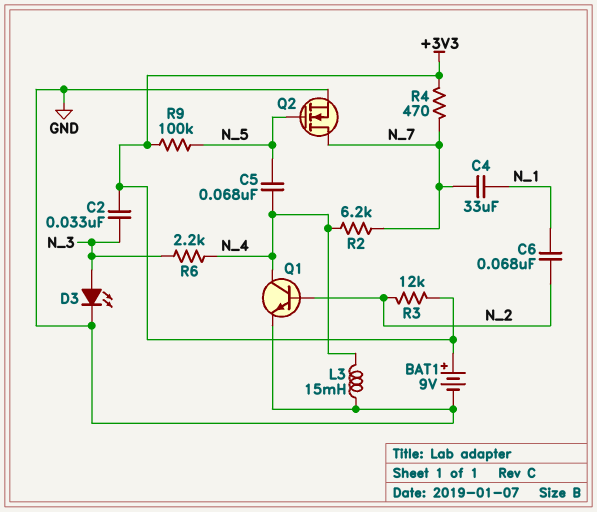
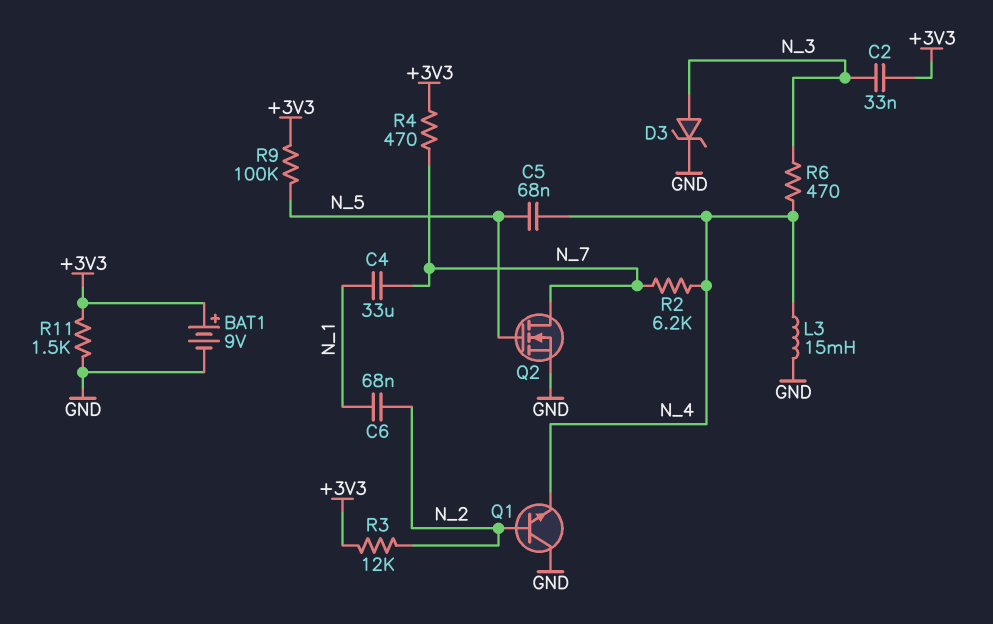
D3: LED (A N_3, K GND) -> zener (A N_3, K GND)
Q1: NPN (B N_2, C N_4, E GND) -> NPN (B N_2, C GND, E N_4)
R6: 2.2k (N_3, N_4) -> 470 (N_3, N_4)
R11: none -> 1.5k (+3V3, GND)

